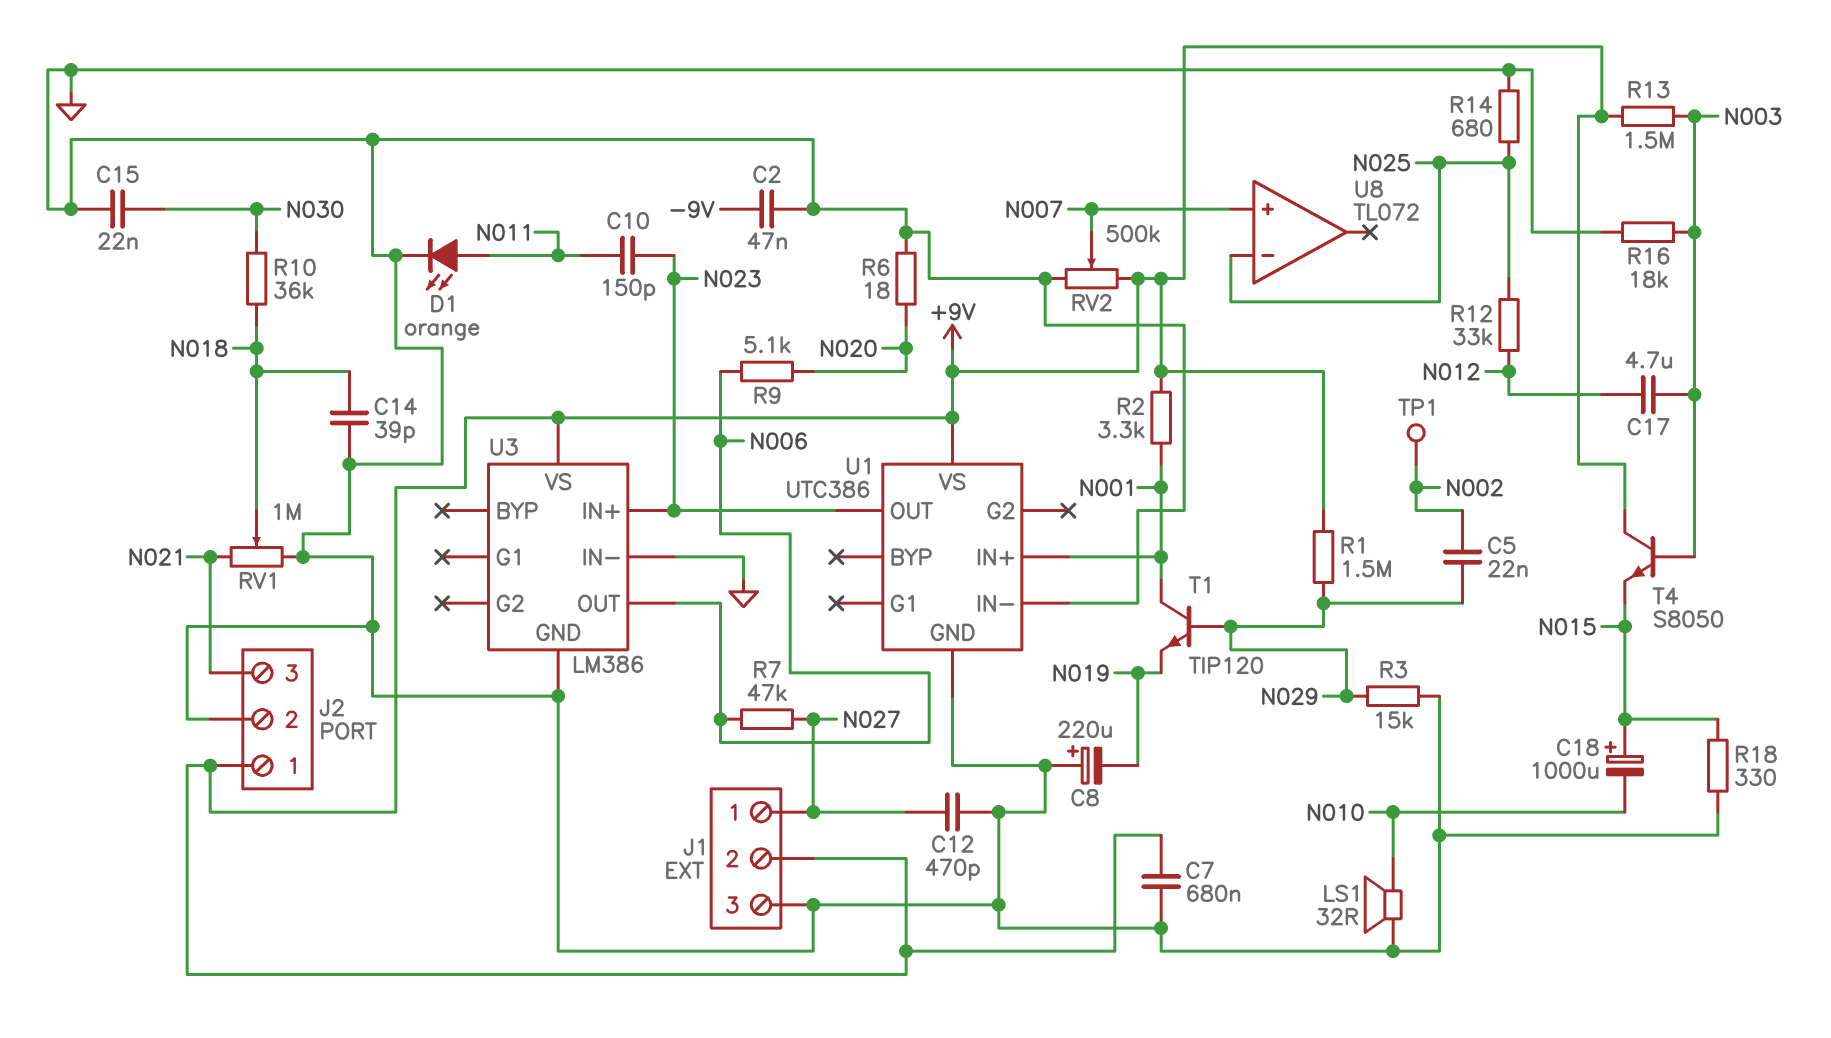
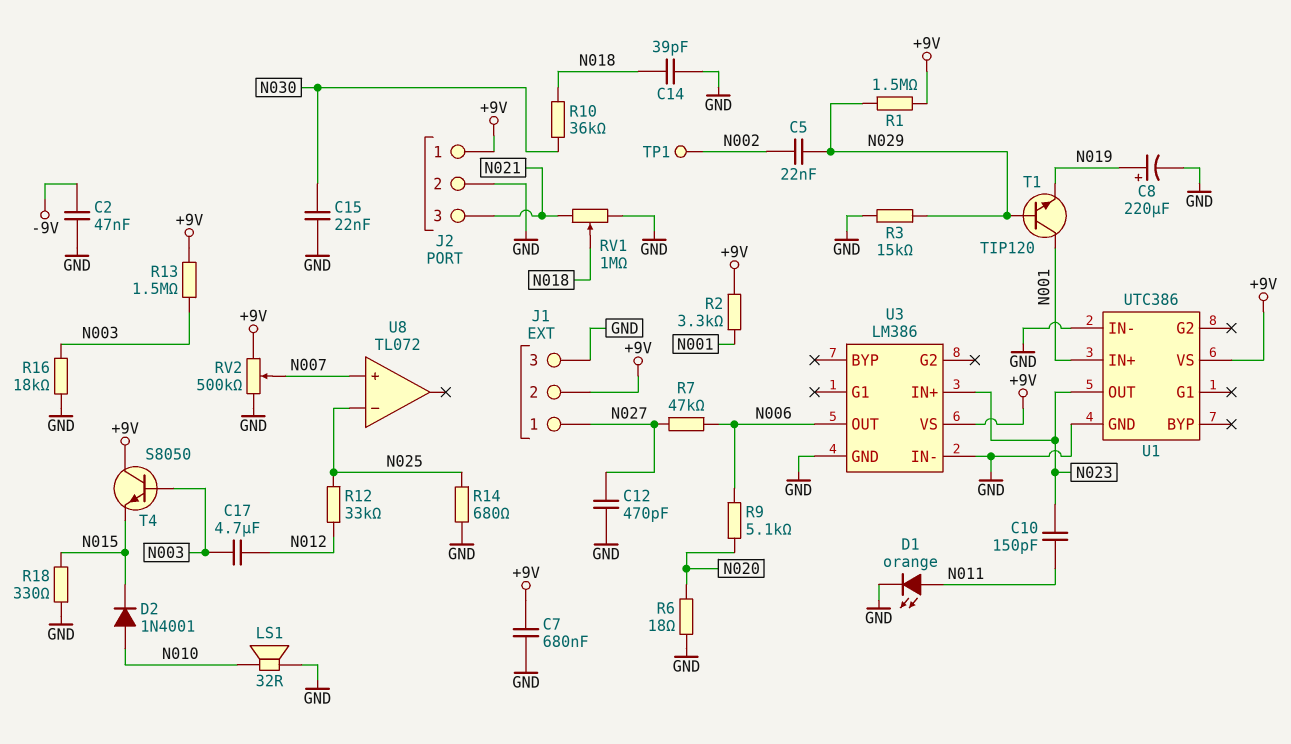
C8: 220uF (plus GND, minus N019) -> 220uF (plus N019, minus GND)
C18: 1000uF (plus N015, minus N010) -> none
D2: none -> diode 1N4001 (A N010, K N015)

